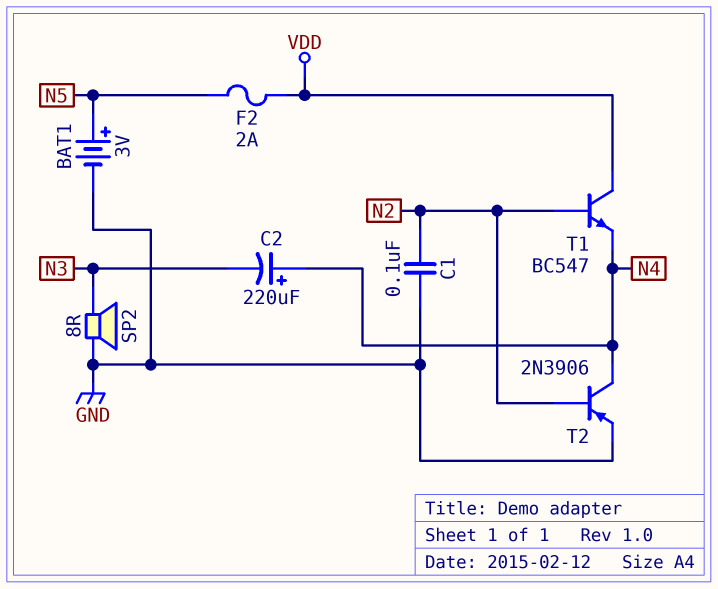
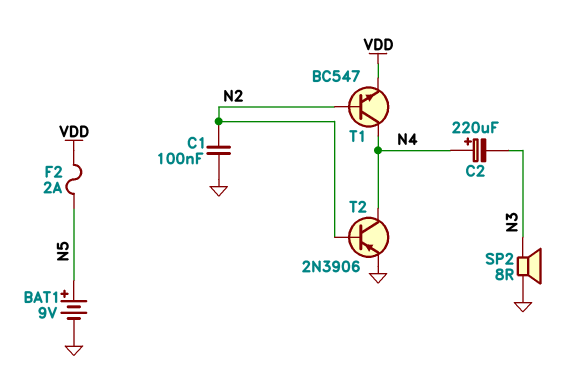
BAT1: 3V (plus N5, minus GND) -> 9V (plus N5, minus GND)
T1: NPN BC547 (B N2, C VDD, E N4) -> NPN BC547 (B N2, C N4, E VDD)

